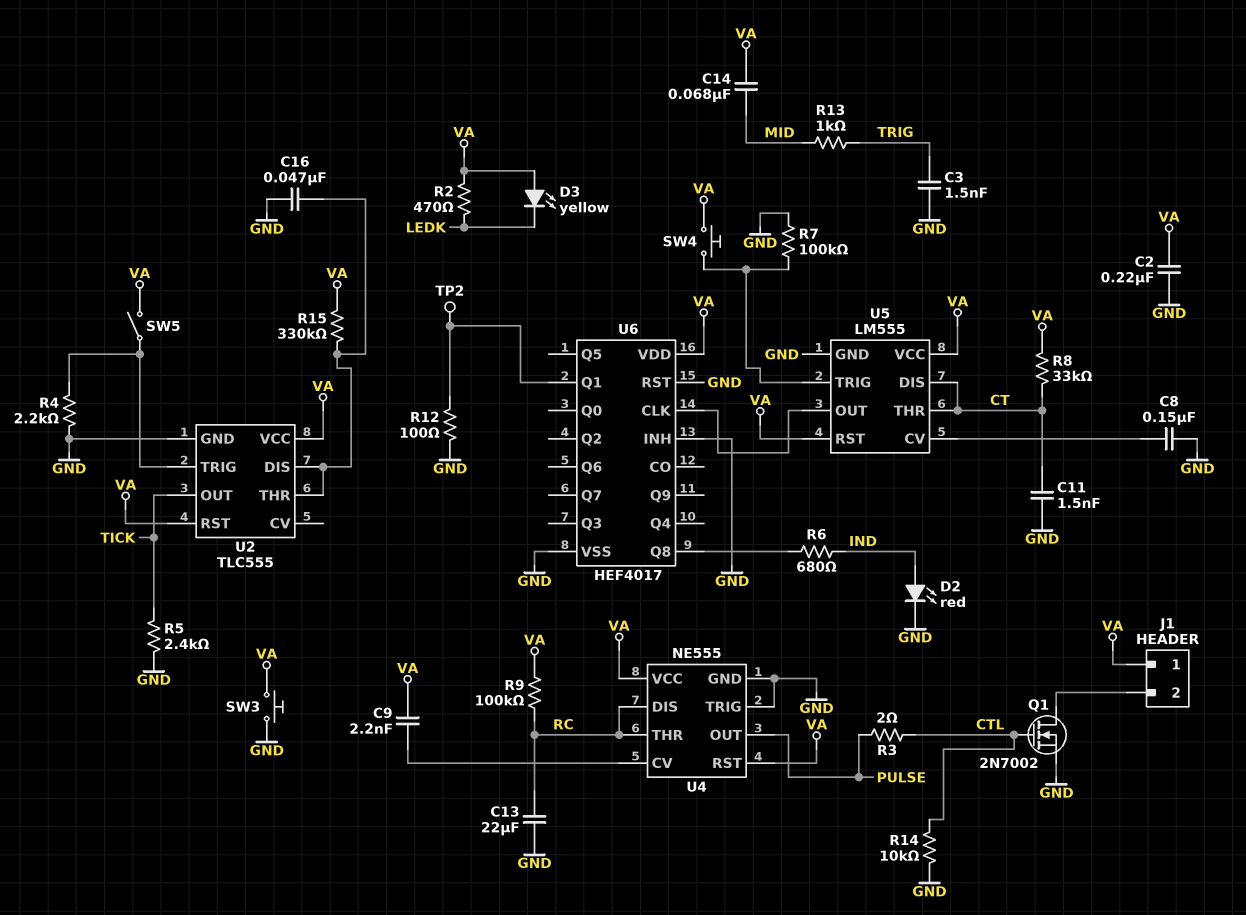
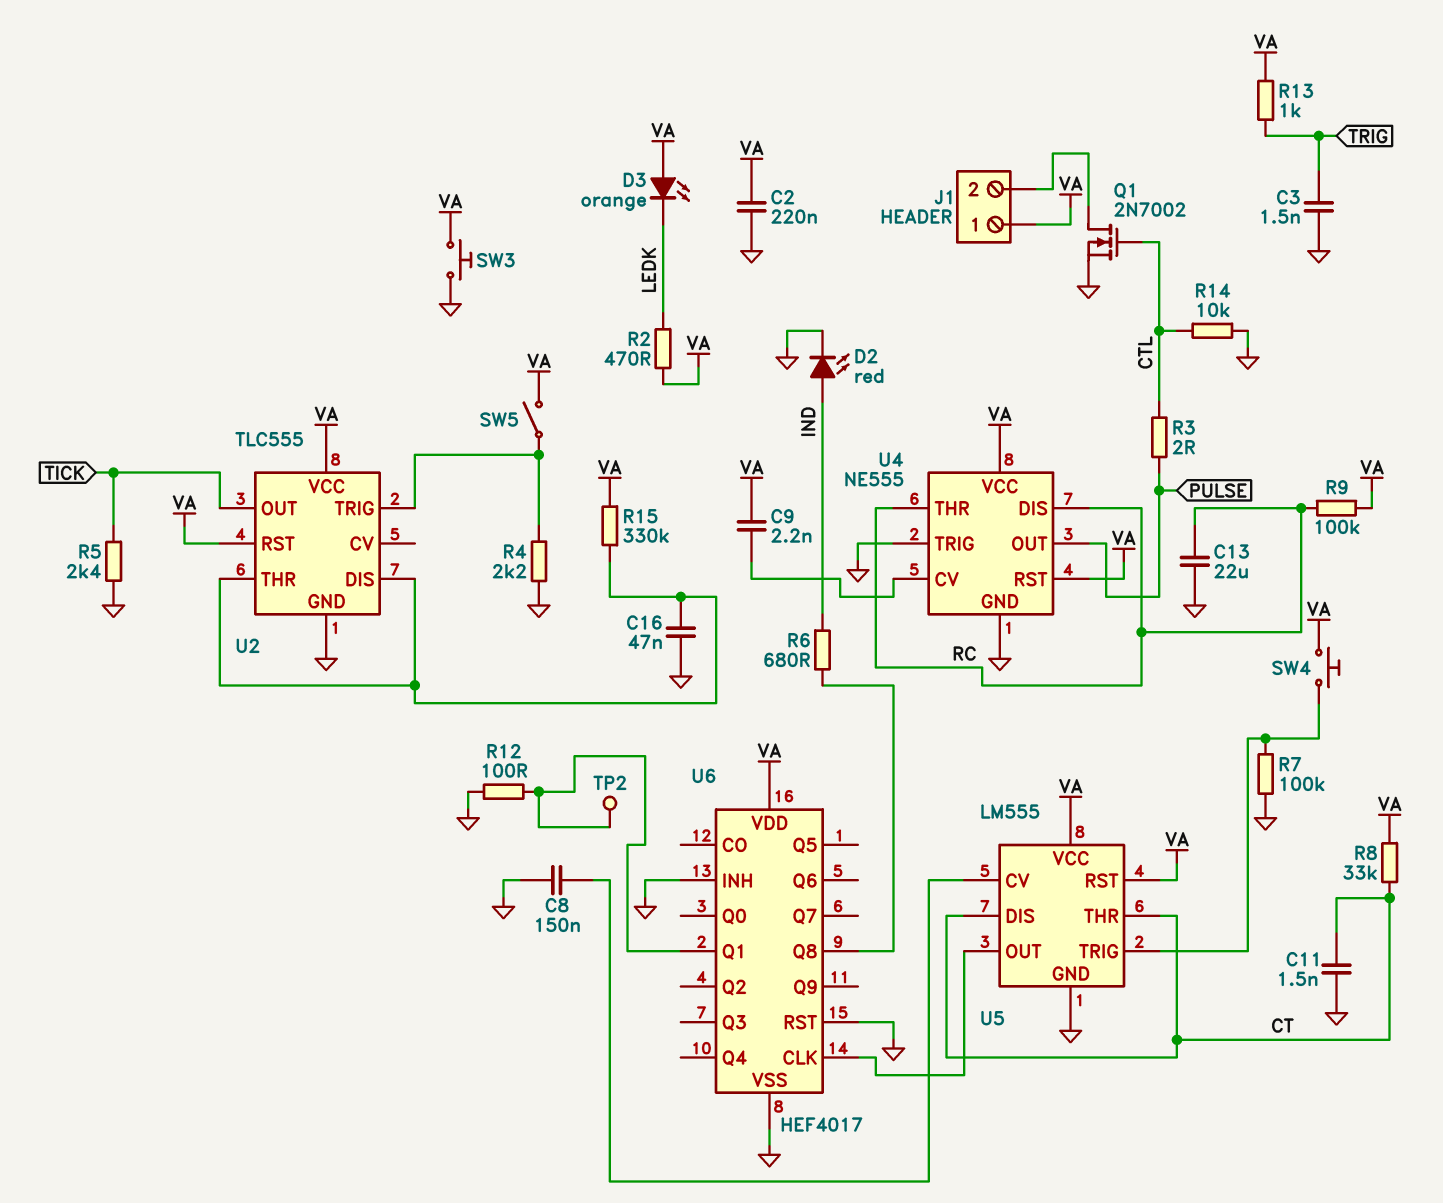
C14: 68nF (MID, VA) -> none
D3: LED yellow (A VA, K LEDK) -> LED orange (A VA, K LEDK)
R13: 1k (MID, TRIG) -> 1k (TRIG, VA)

